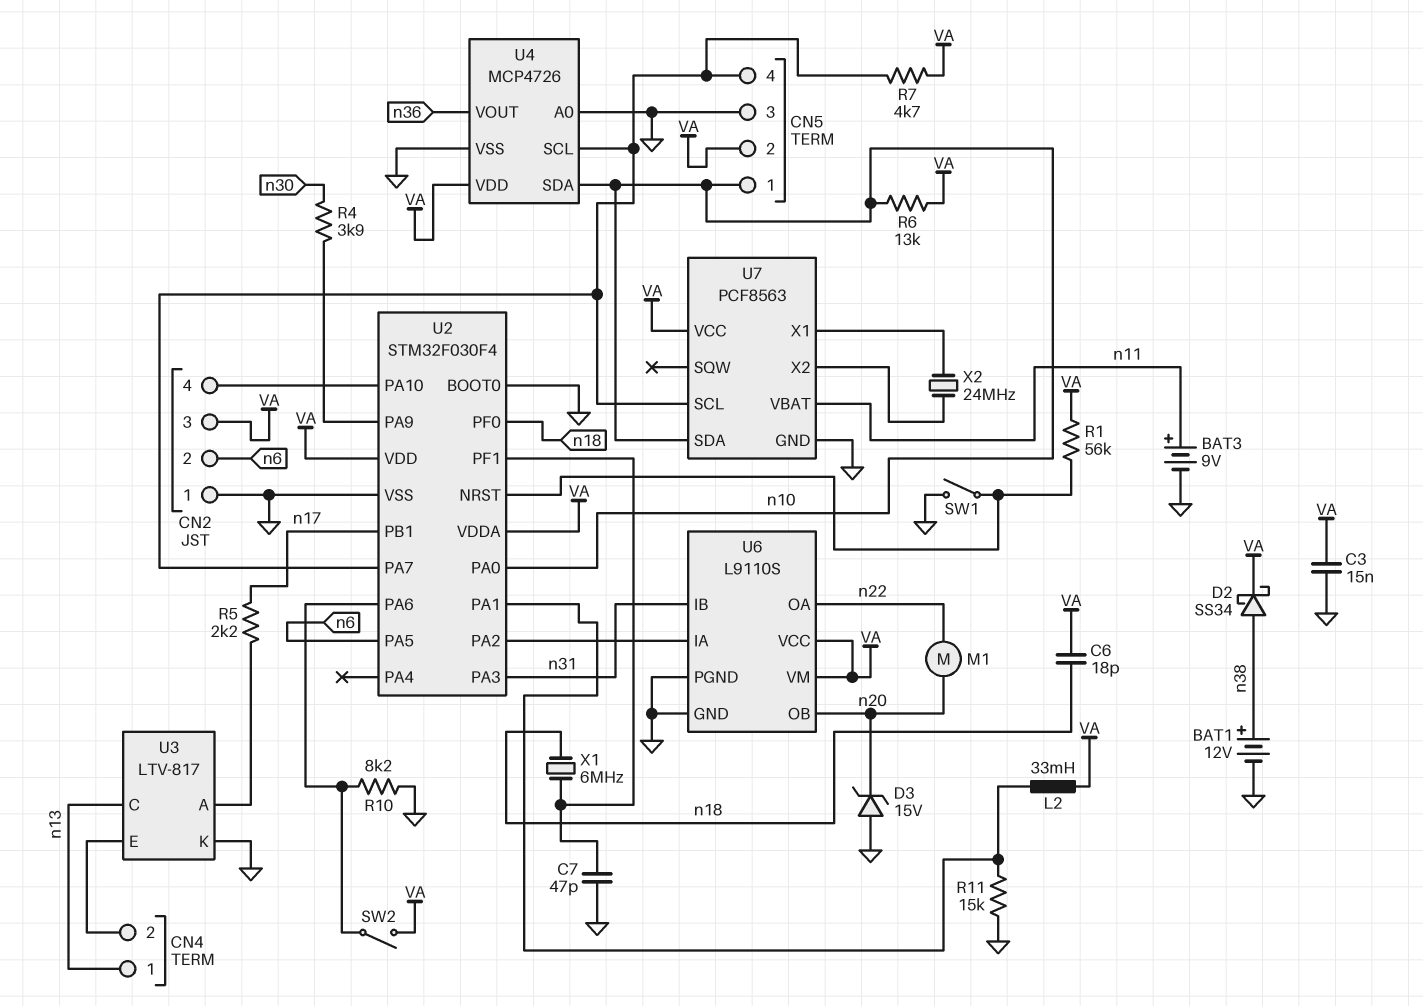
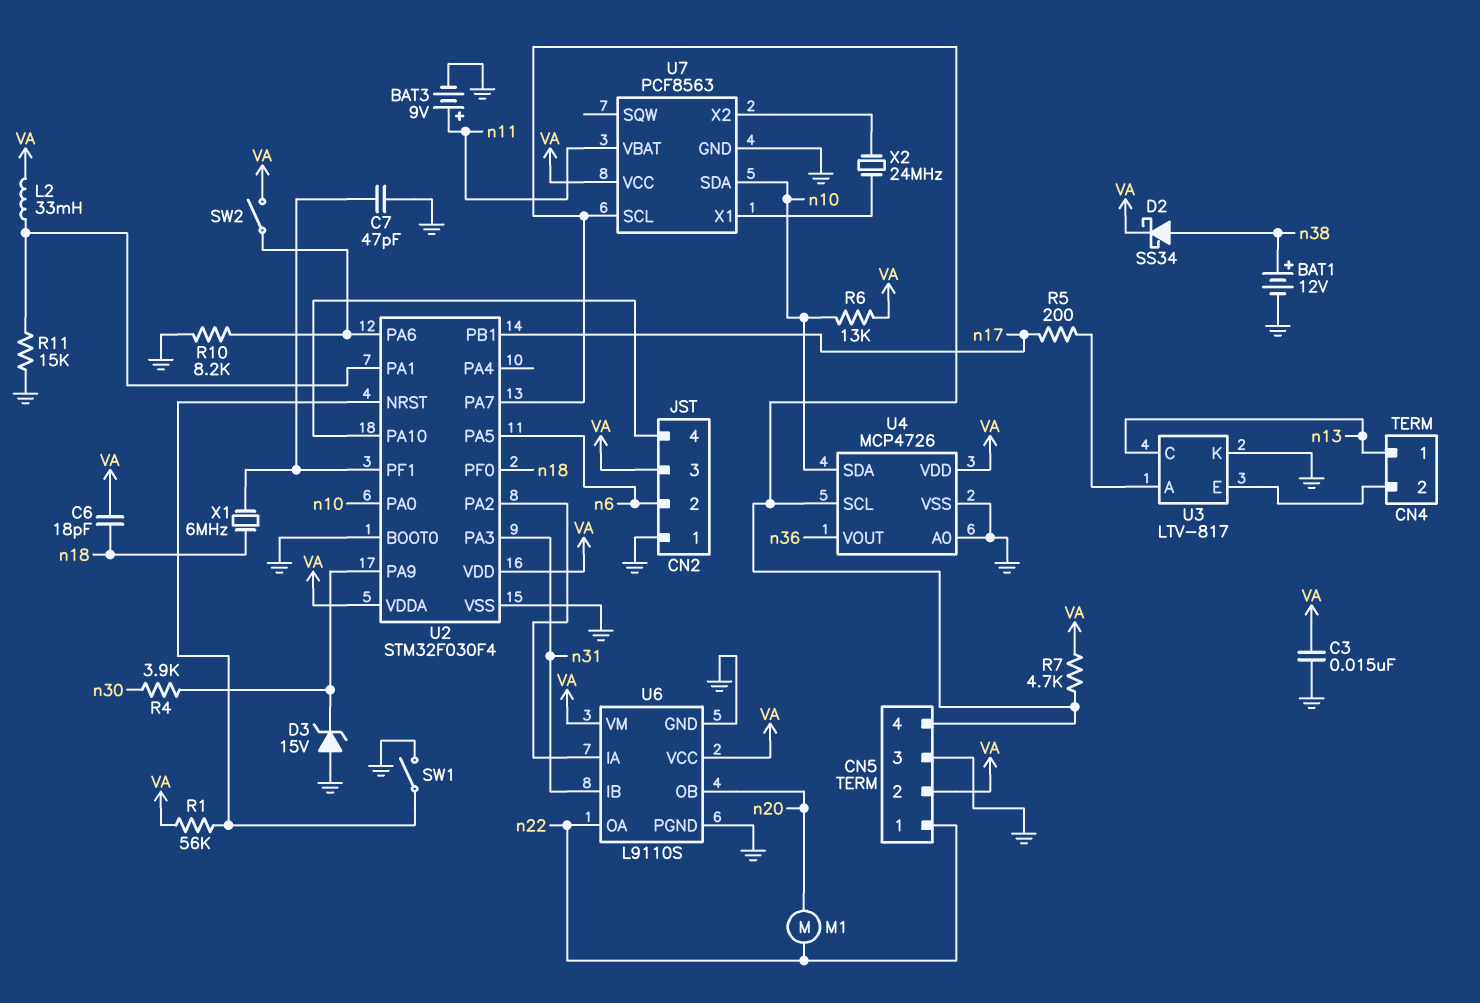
CN5 pin 1: n10 -> n22
D3: zener 15V (A GND, K n20) -> zener 15V (A GND, K U2/PA9)
R5: 2.2k (U3/A, n17) -> 200 (U3/A, n17)

